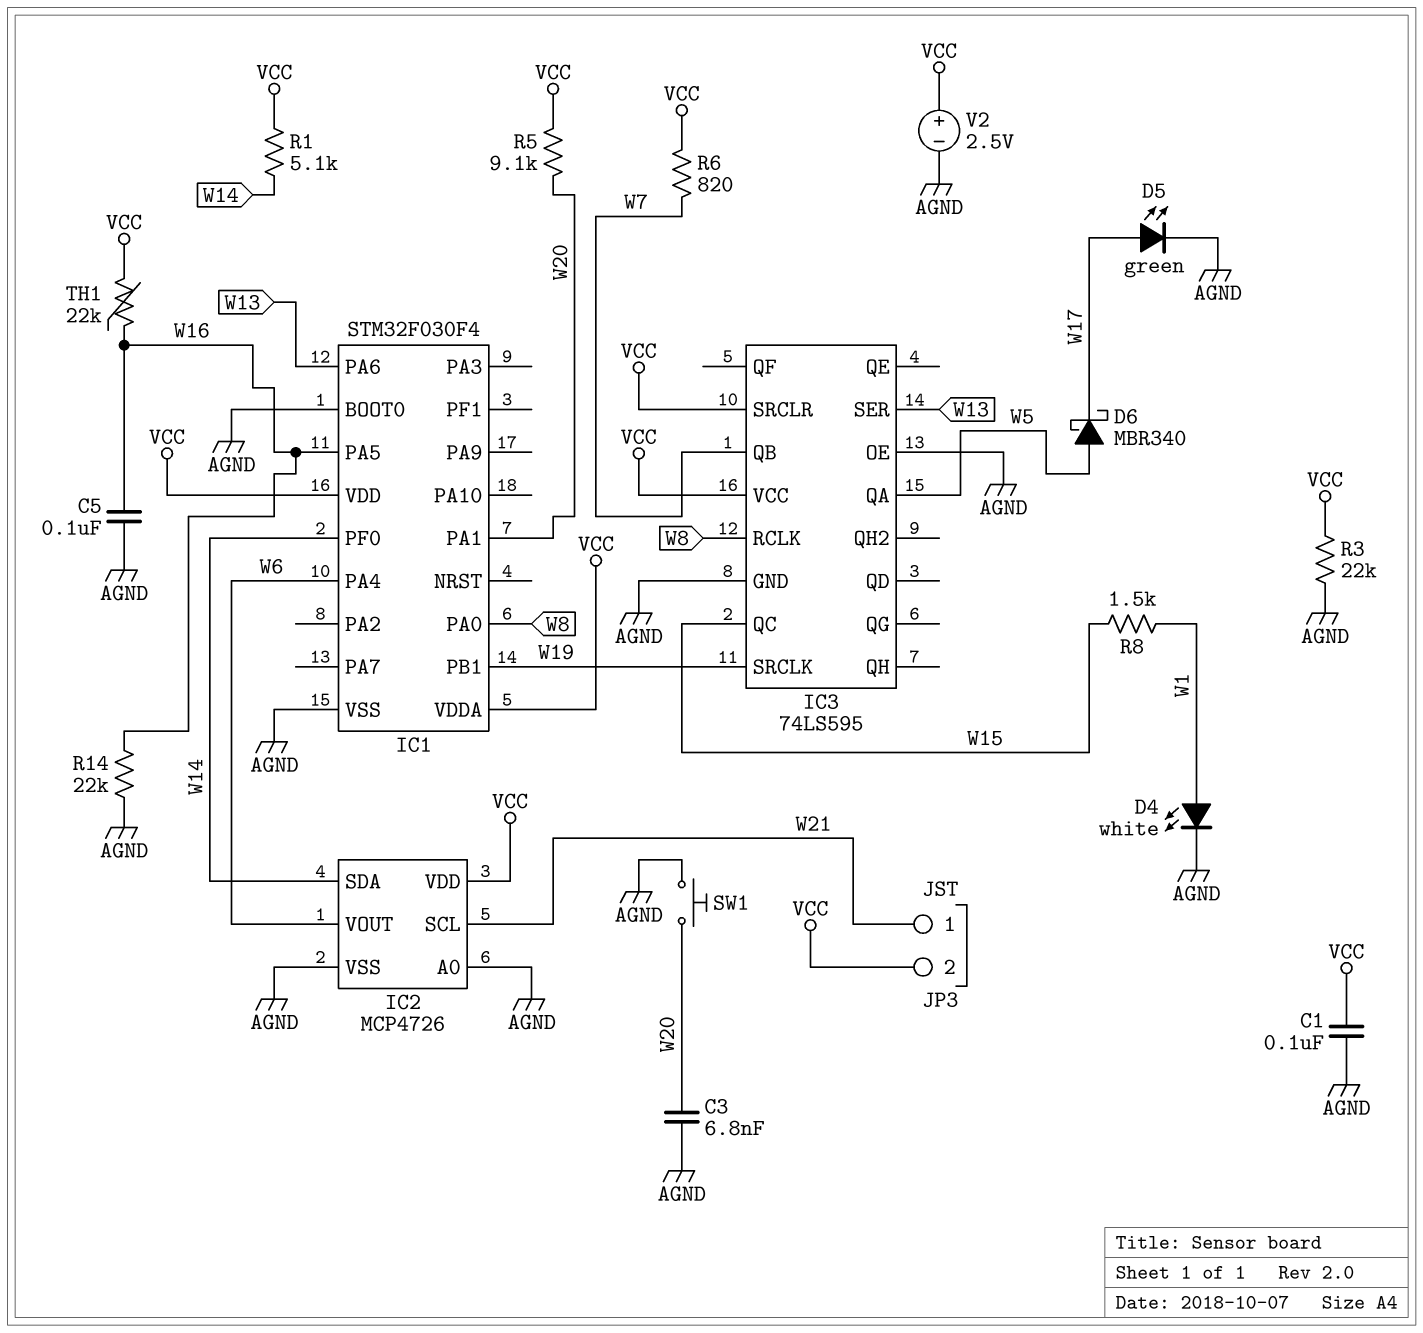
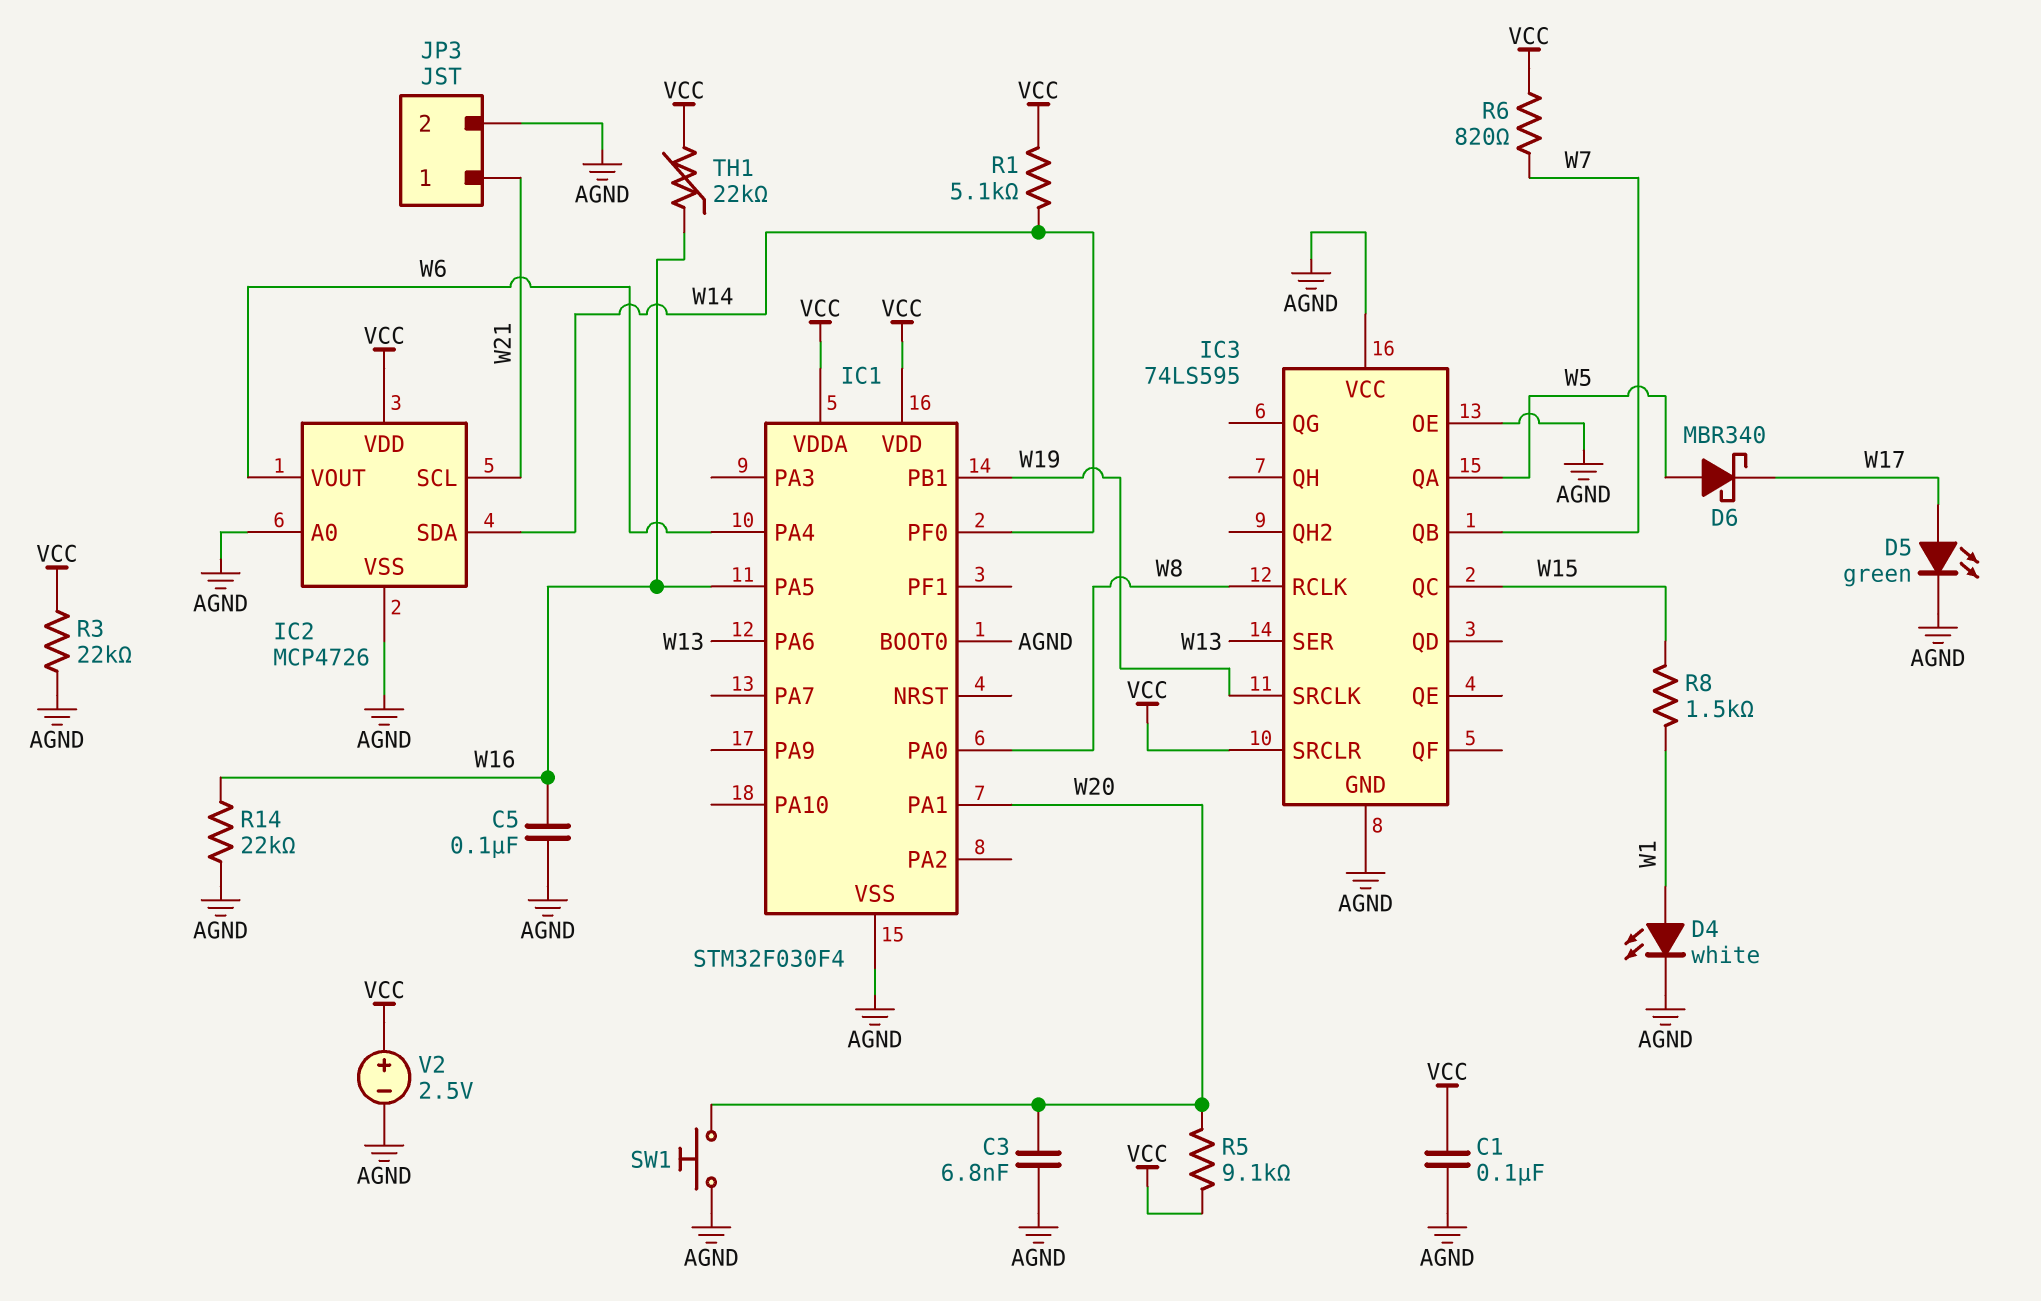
IC3 pin VCC: VCC -> AGND
JP3 pin 2: VCC -> AGND

